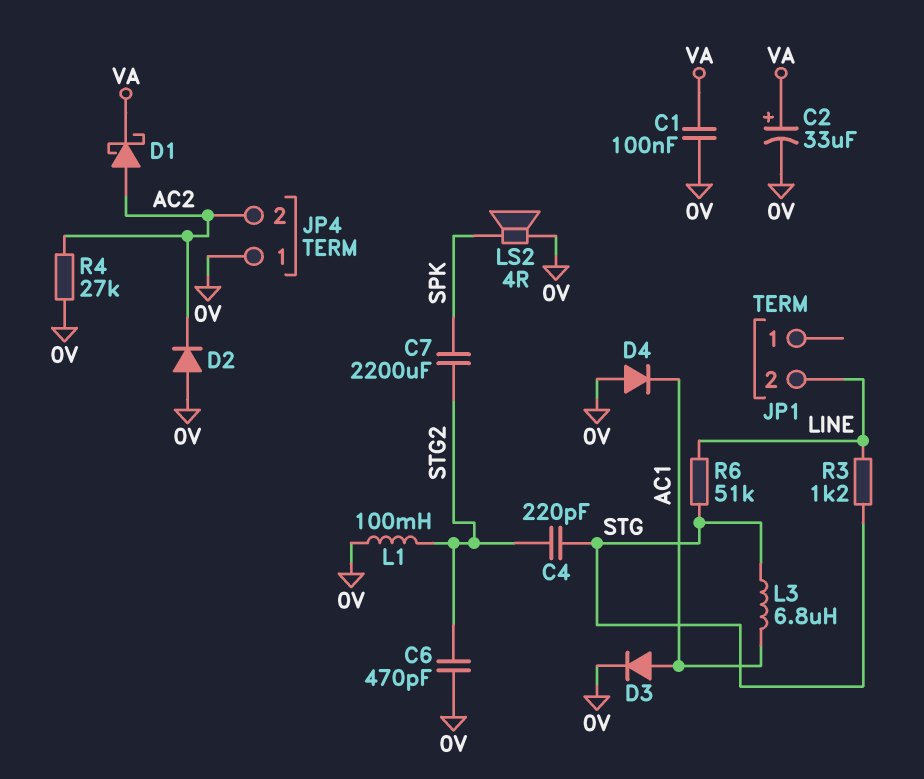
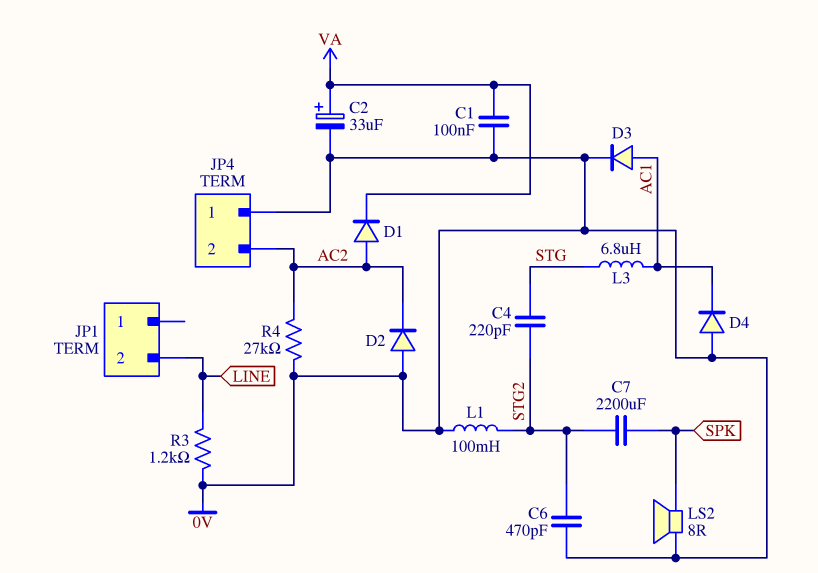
D1: schottky (A AC2, K VA) -> diode (A AC2, K VA)
LS2: speaker 4R (0V, SPK) -> speaker 8R (0V, SPK)
R3: 1.2k (LINE, STG) -> 1.2k (0V, LINE)
R6: 51k (LINE, STG) -> none

